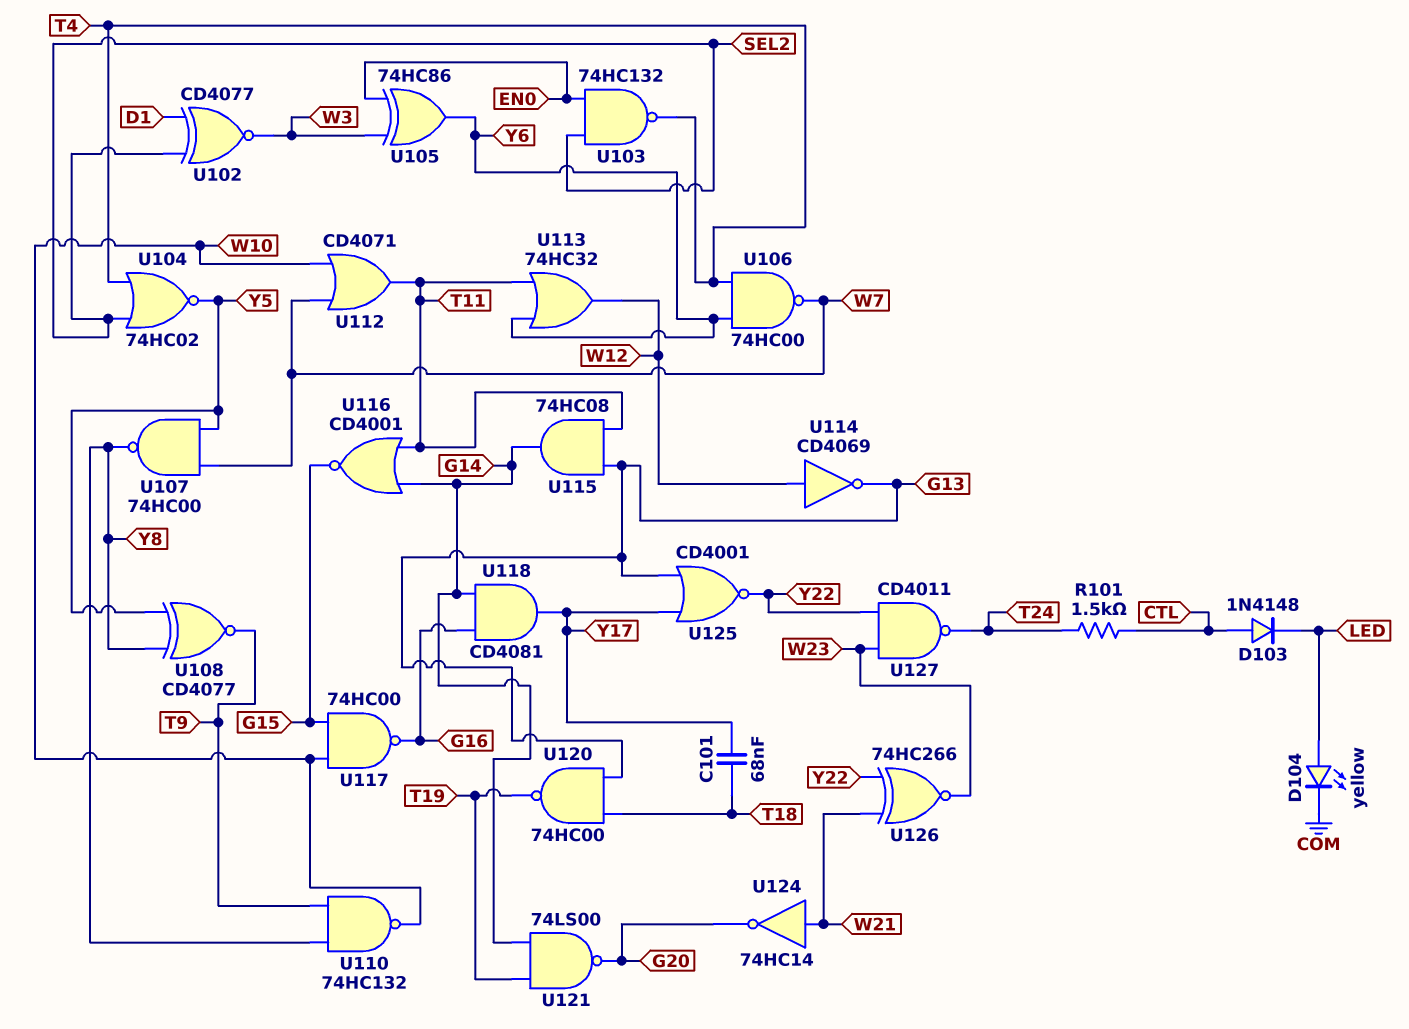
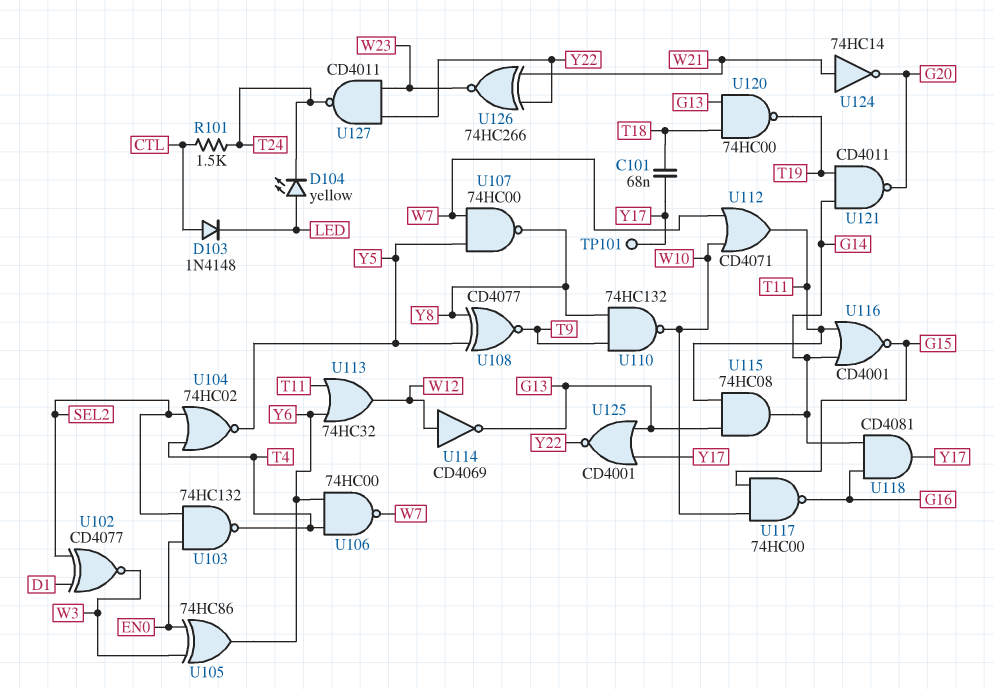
D104: LED yellow (A LED, K COM) -> LED yellow (A LED, K T24)
TP101: none -> test point (Y17)
U121: NAND 74LS00 (in G14, in T19, out G20) -> NAND CD4011 (in G14, in T19, out G20)

